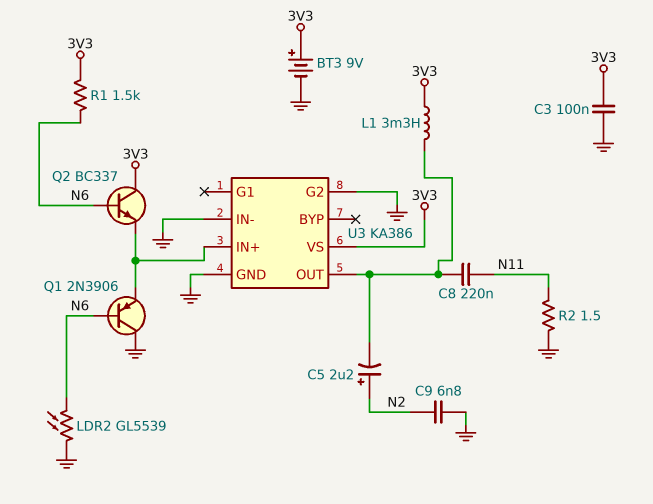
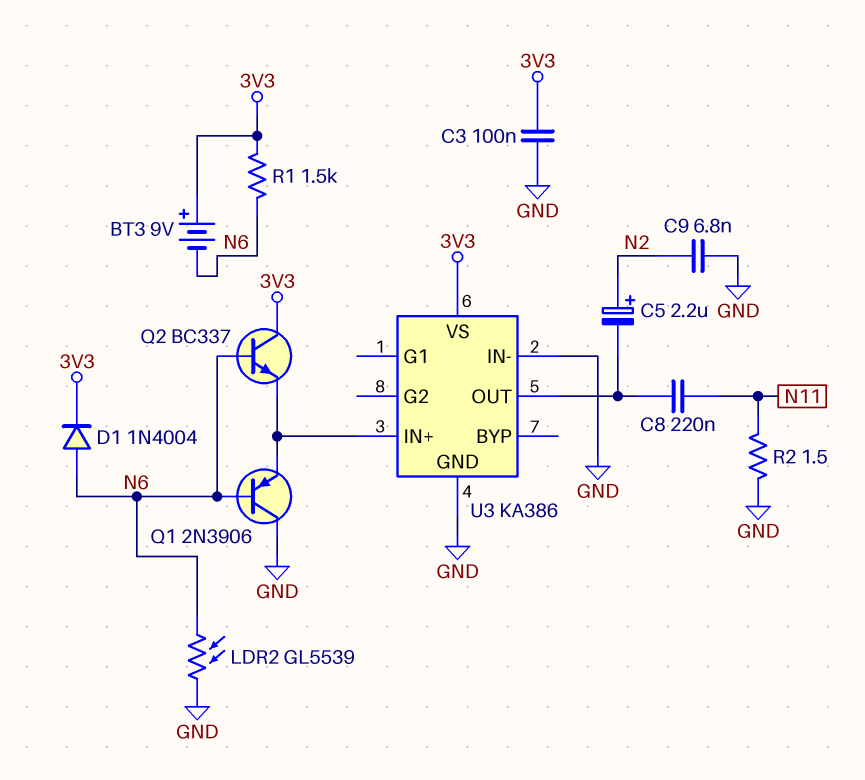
BT3: 9V (plus 3V3, minus GND) -> 9V (plus 3V3, minus N6)
D1: none -> diode 1N4004 (A N6, K 3V3)
L1: 3.3mH (3V3, U3/OUT) -> none
U3 pin G2: GND -> none

